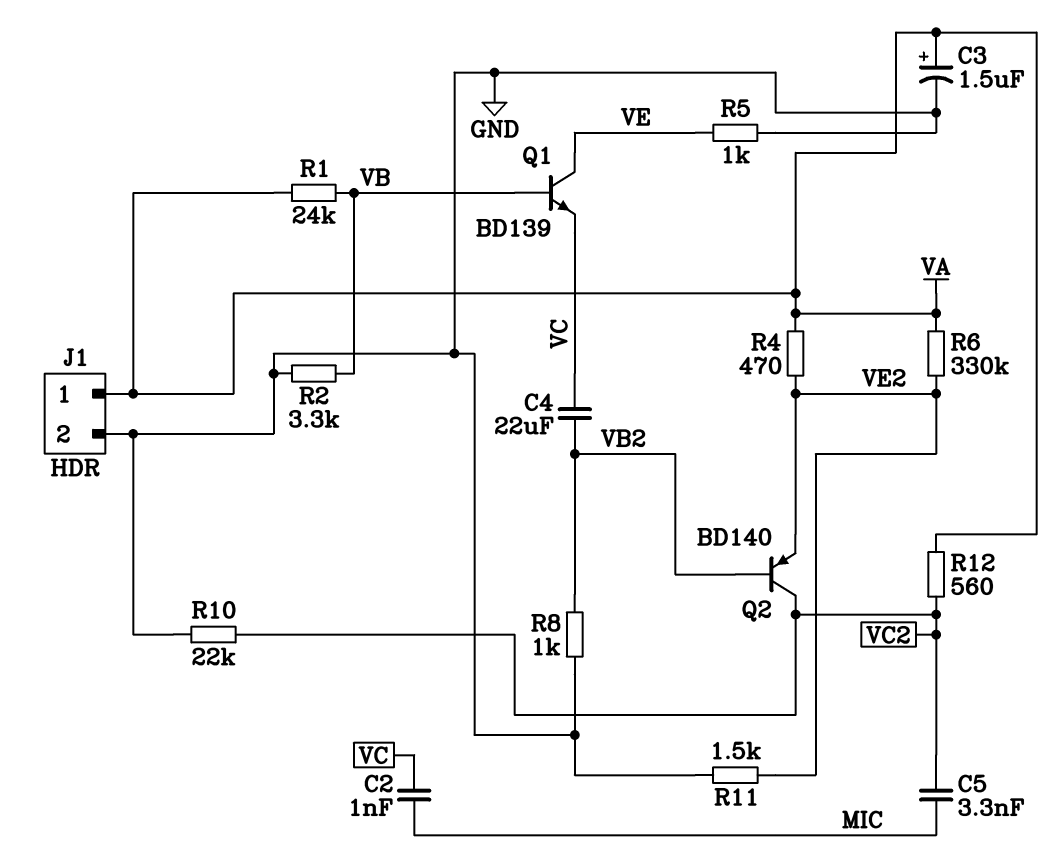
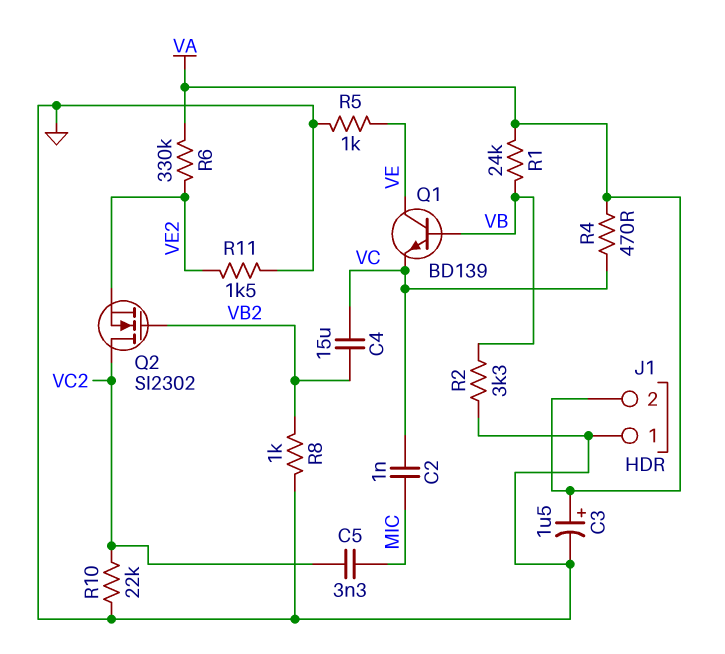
C4: 22uF (VB2, VC) -> 15uF (VB2, VC)
J1 pin 1: VA -> GND
J1 pin 2: GND -> VA
Q2: PNP BD140 (B VB2, C VC2, E VE2) -> NMOS SI2302 (G VB2, D VC2, S VE2)
R4: 470 (VA, VE2) -> 470 (VA, VC)
R12: 560 (VA, VC2) -> none

